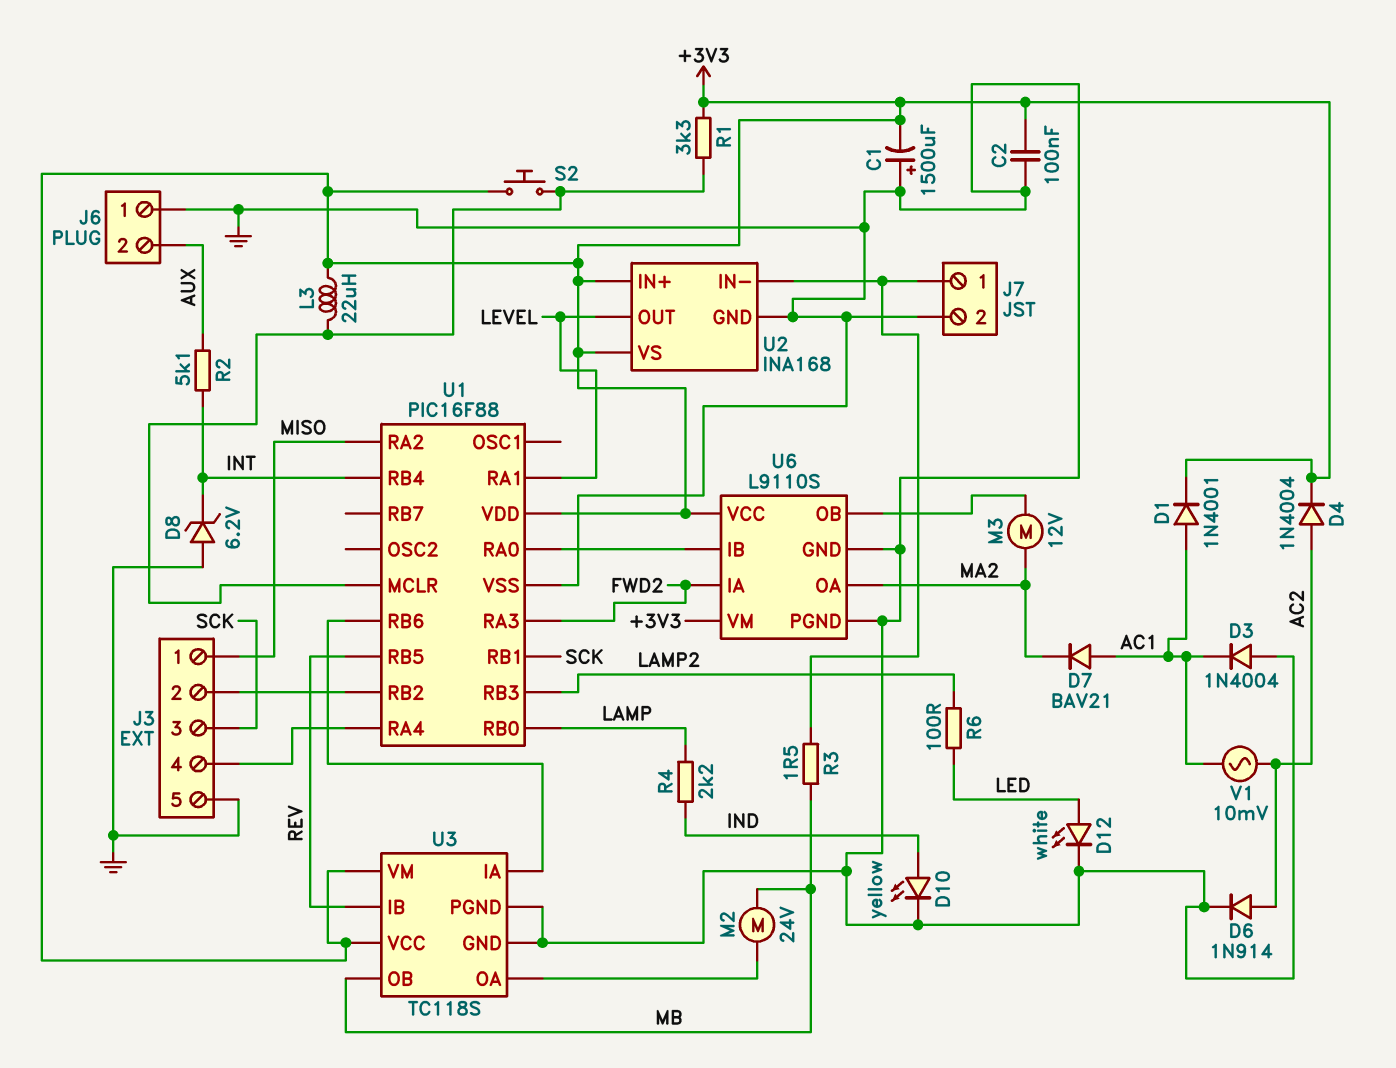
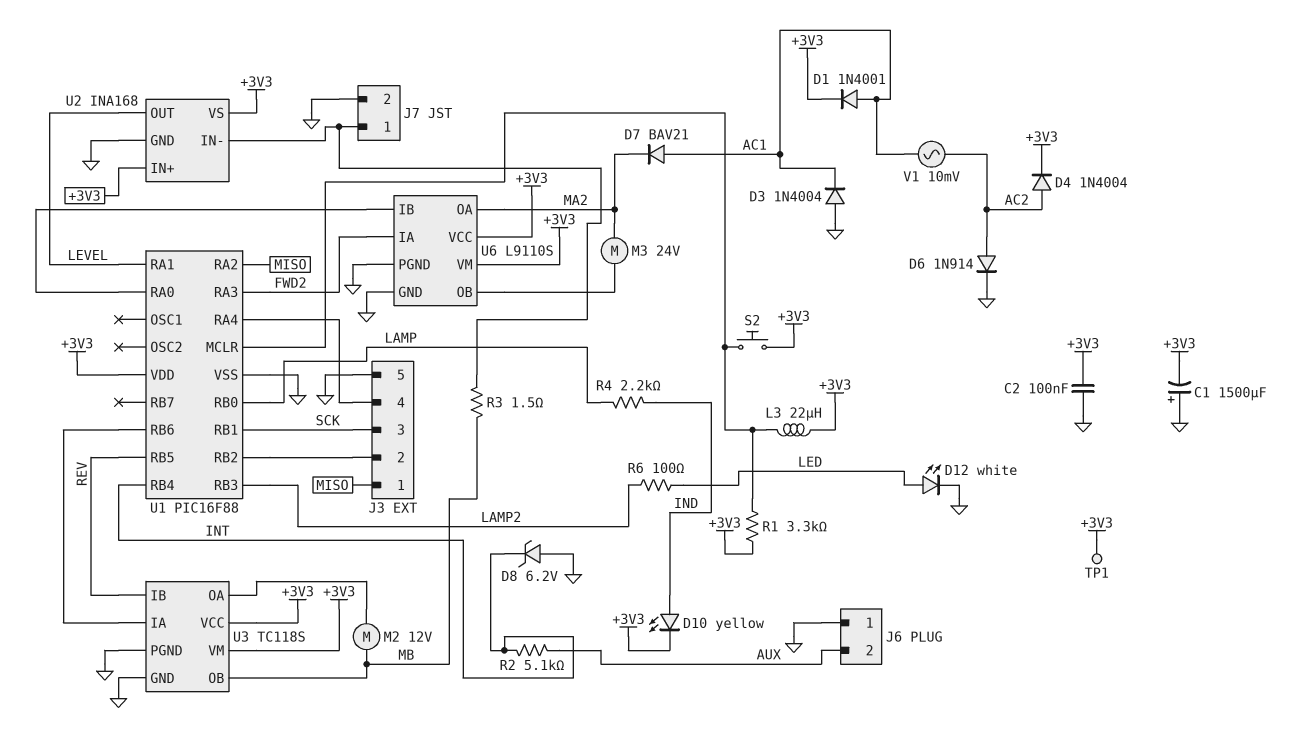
D10: LED yellow (A IND, K GND) -> LED yellow (A IND, K +3V3)
M2: motor 24V (MB, U3/OA) -> motor 12V (MB, U3/OA)
M3: motor 12V (MA2, U6/OB) -> motor 24V (MA2, U6/OB)
TP1: none -> test point (+3V3)

